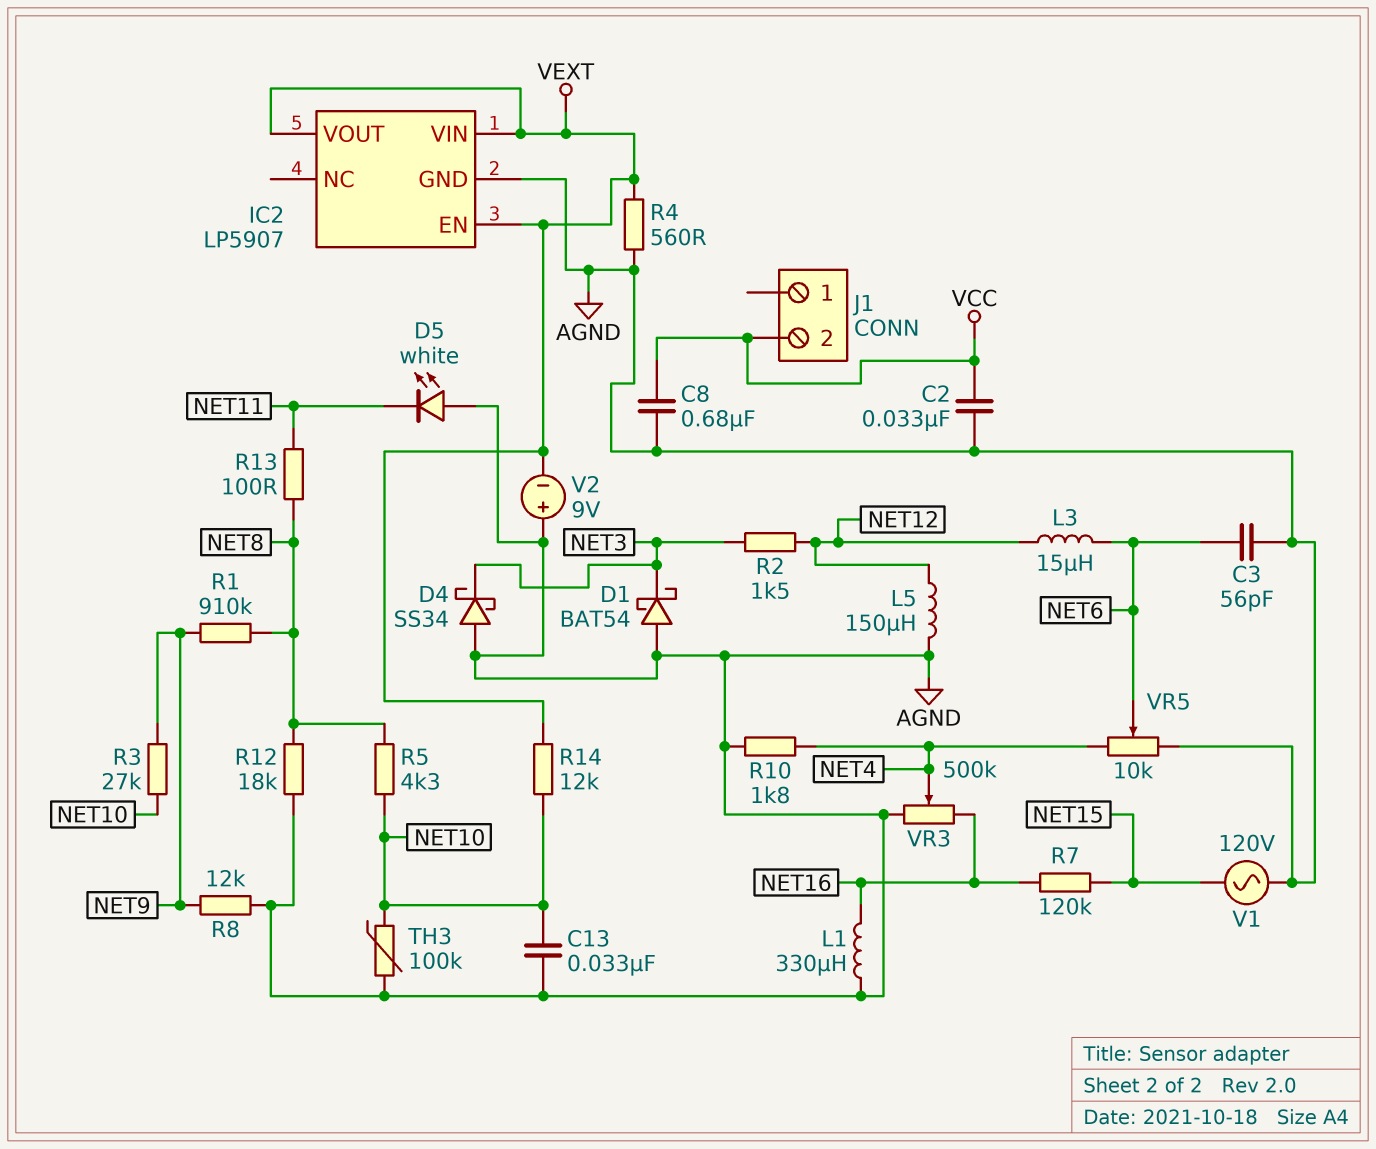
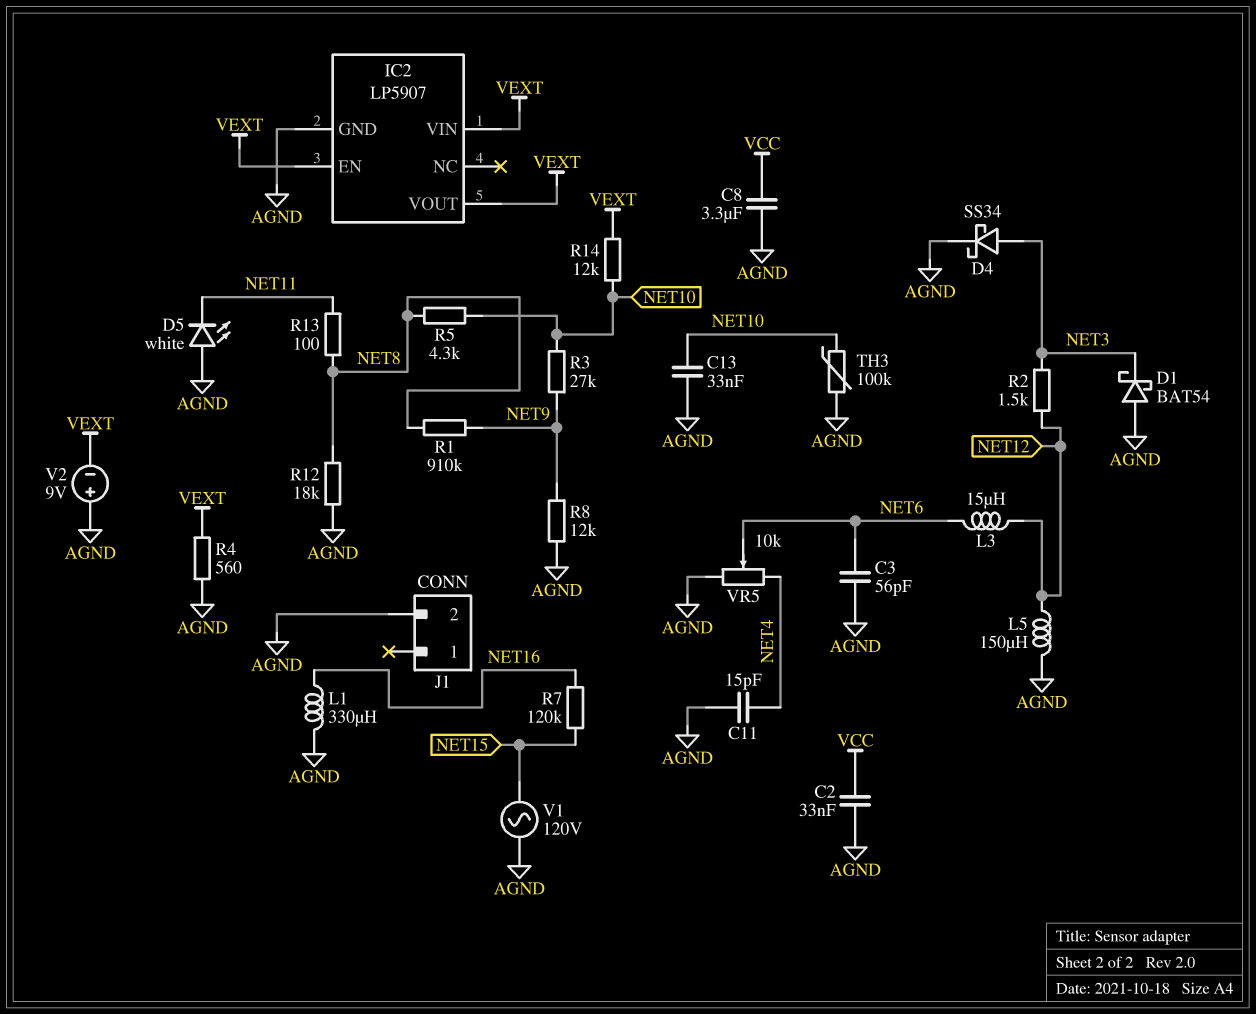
C8: 680nF (AGND, VCC) -> 3.3uF (AGND, VCC)
C11: none -> 15pF (AGND, NET4)
D4: schottky SS34 (A AGND, K NET3) -> schottky SS34 (A NET3, K AGND)
J1 pin 2: VCC -> AGND
R10: 1.8k (AGND, NET4) -> none
VR3: 500k (AGND, NET16, wiper NET4) -> none

